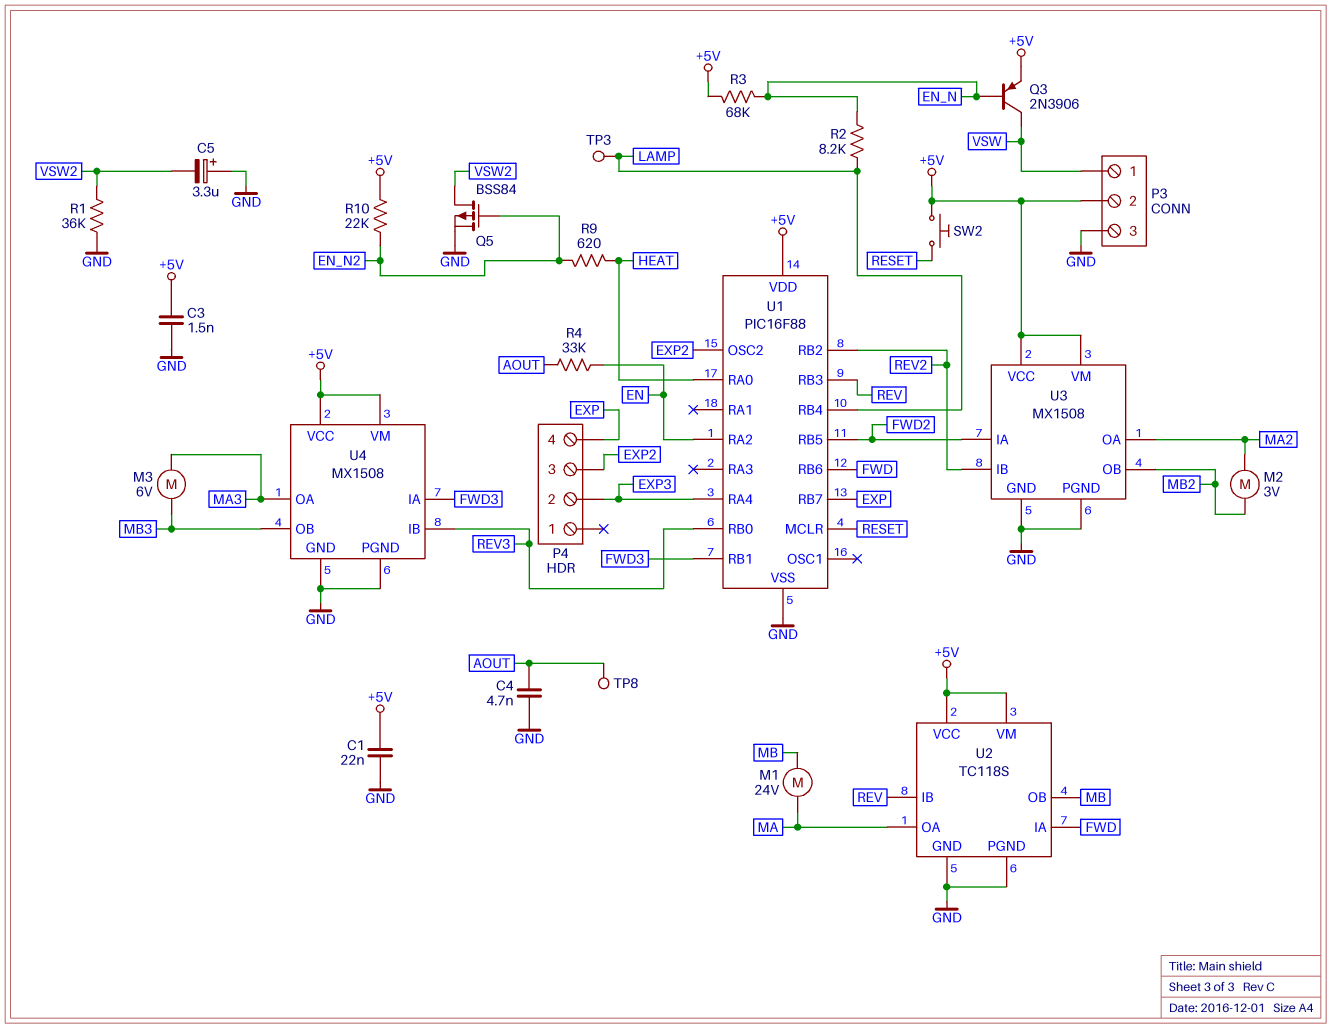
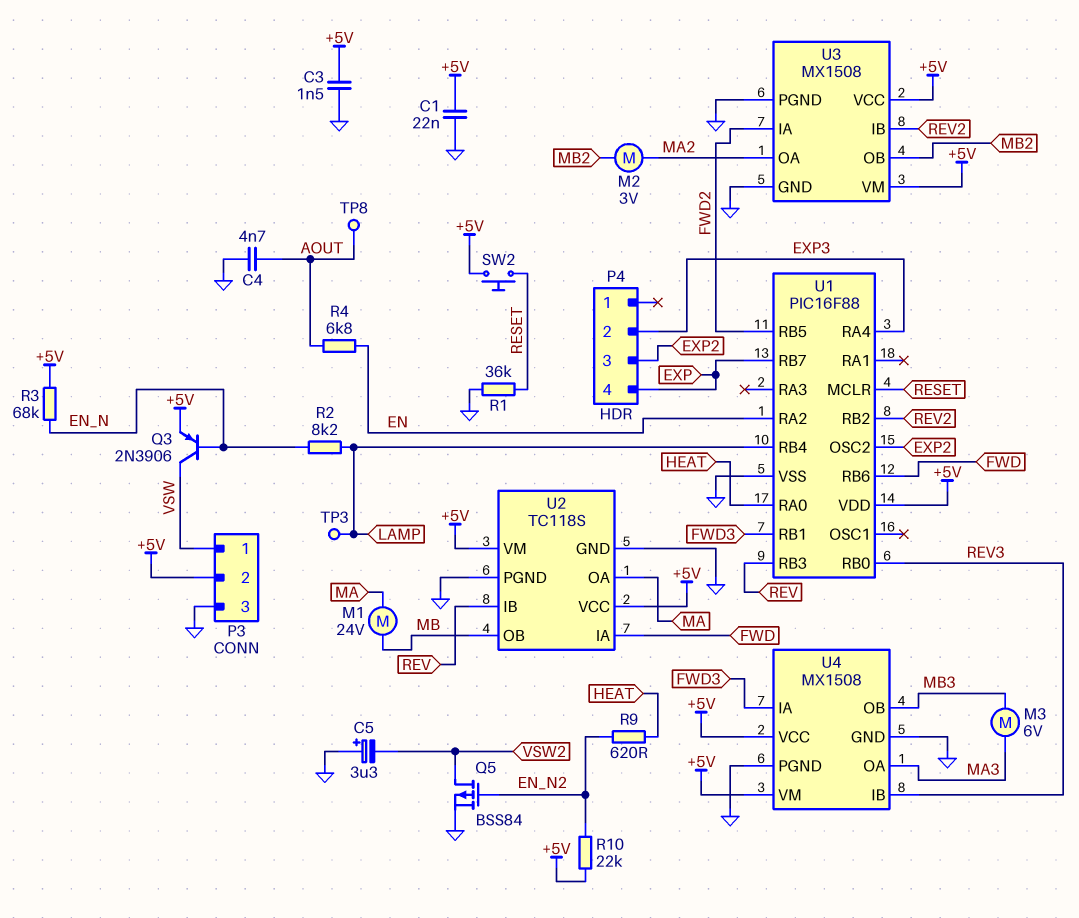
R1: 36k (GND, VSW2) -> 36k (GND, RESET)
R4: 33k (AOUT, EN) -> 6.8k (AOUT, EN)

